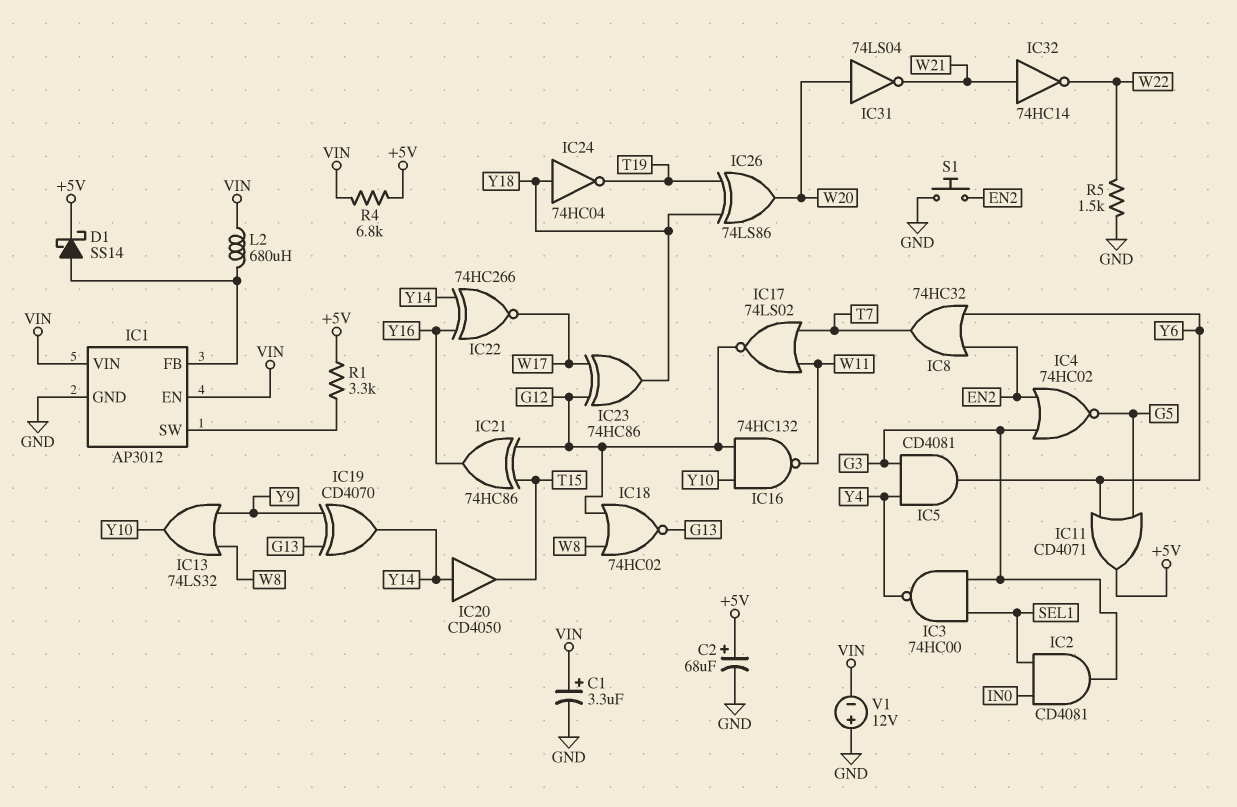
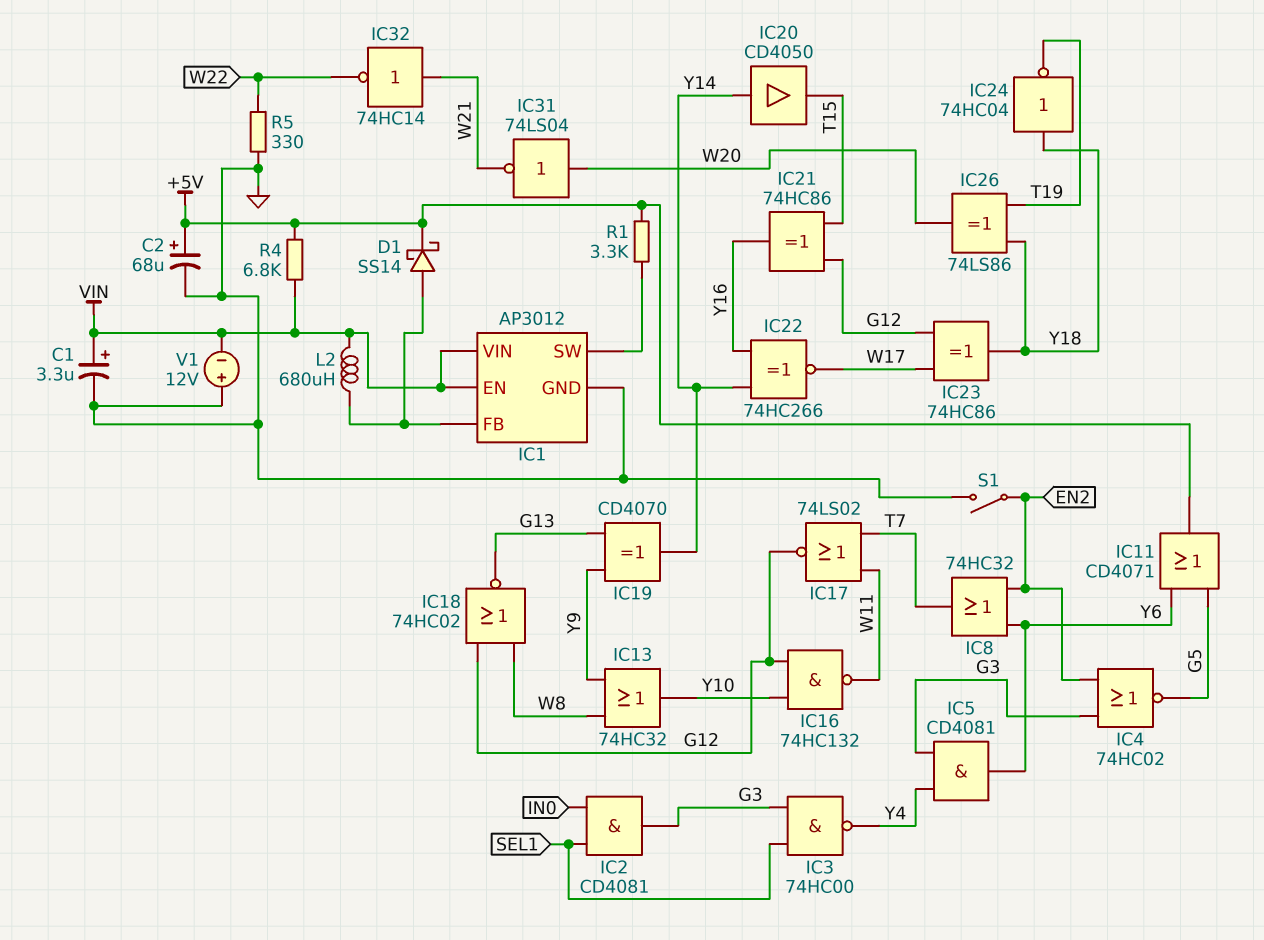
IC13: OR 74LS32 (in W8, in Y9, out Y10) -> OR 74HC32 (in W8, in Y9, out Y10)
R5: 1.5k (GND, W22) -> 330 (GND, W22)
S1: button (EN2, GND) -> switch (EN2, GND)

